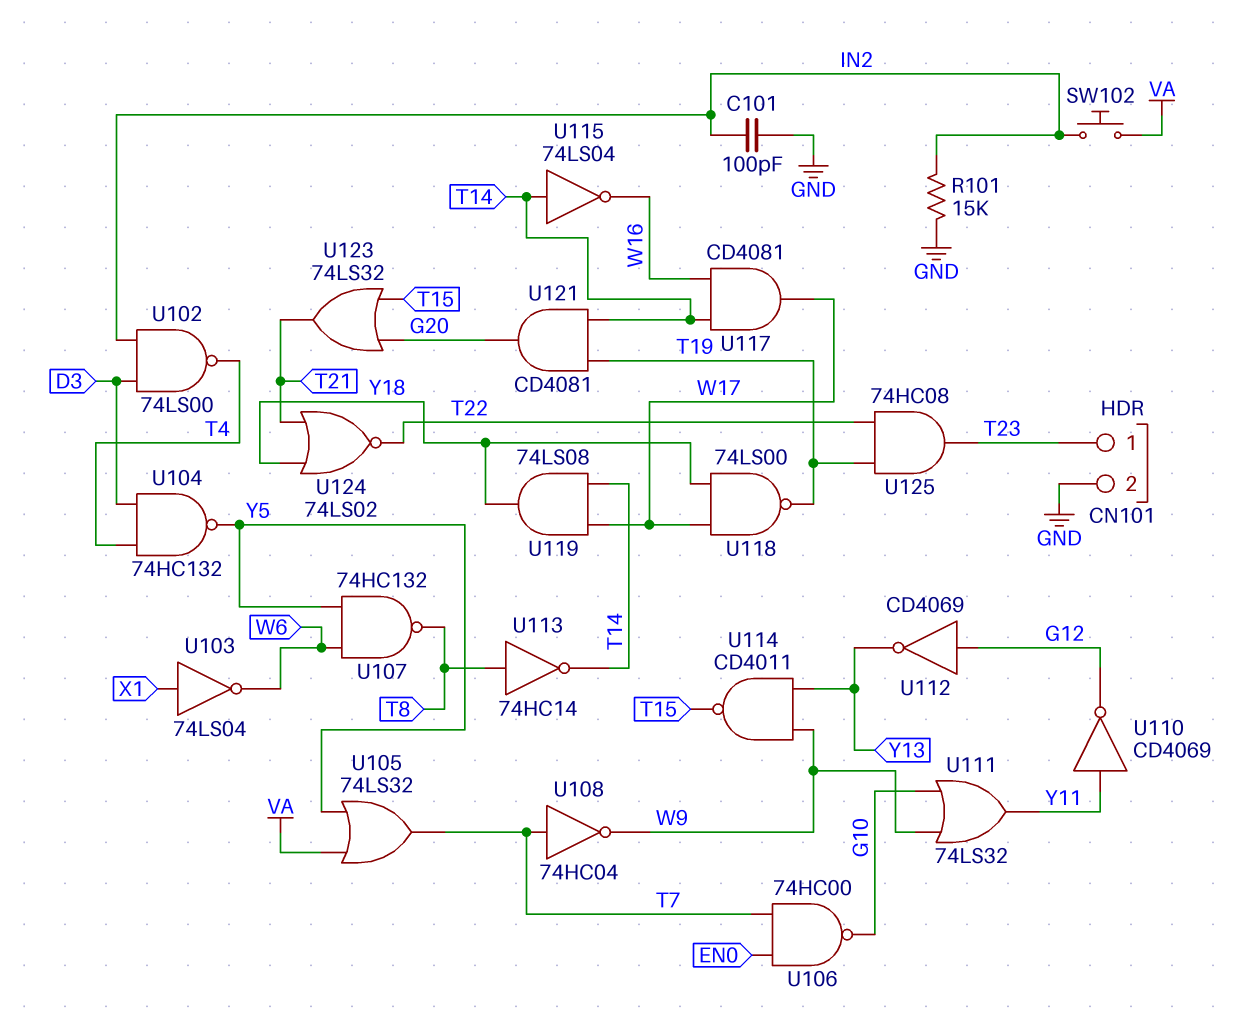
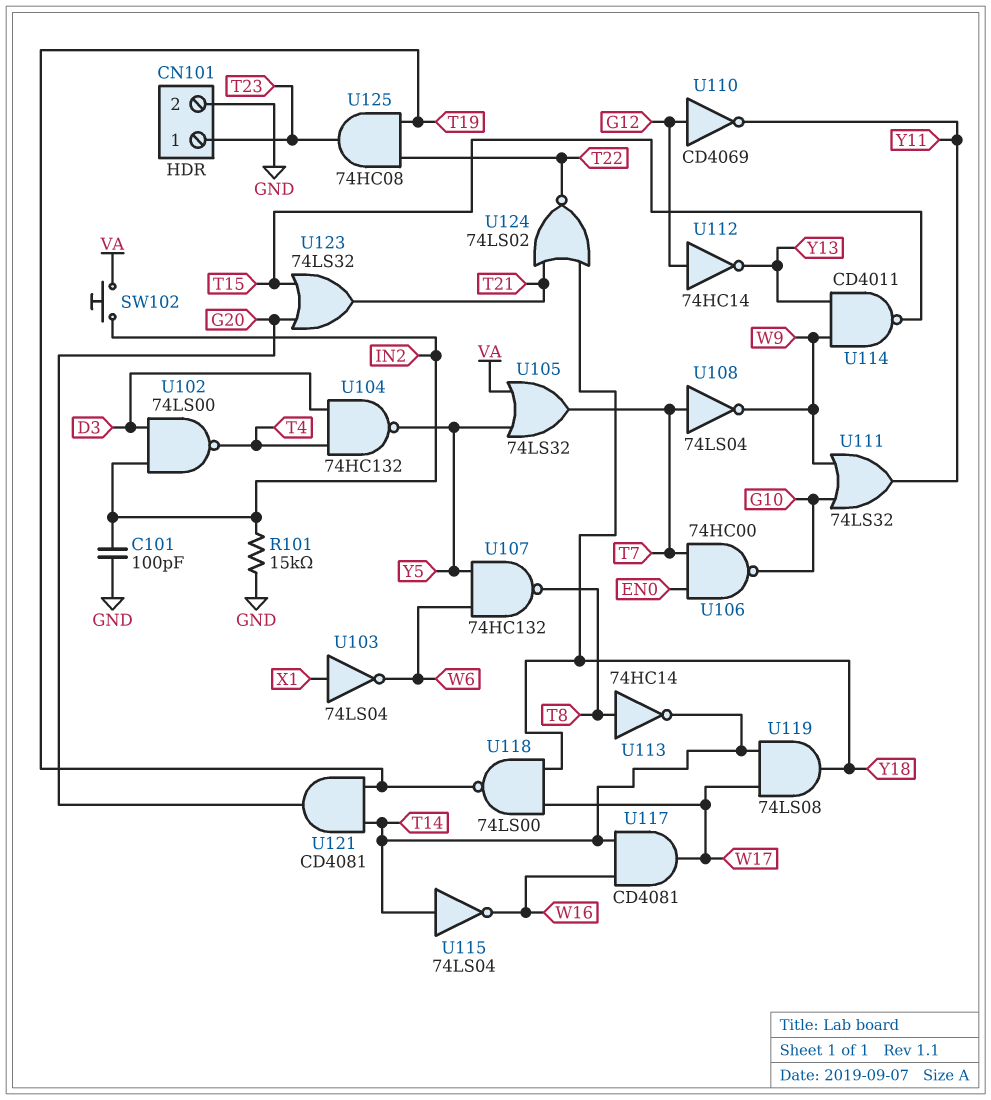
U108: NOT 74HC04 (in T7, out W9) -> NOT 74LS04 (in T7, out W9)
U110: NOT CD4069 (in Y11, out G12) -> NOT CD4069 (in G12, out Y11)
U112: NOT CD4069 (in G12, out Y13) -> NOT 74HC14 (in G12, out Y13)

